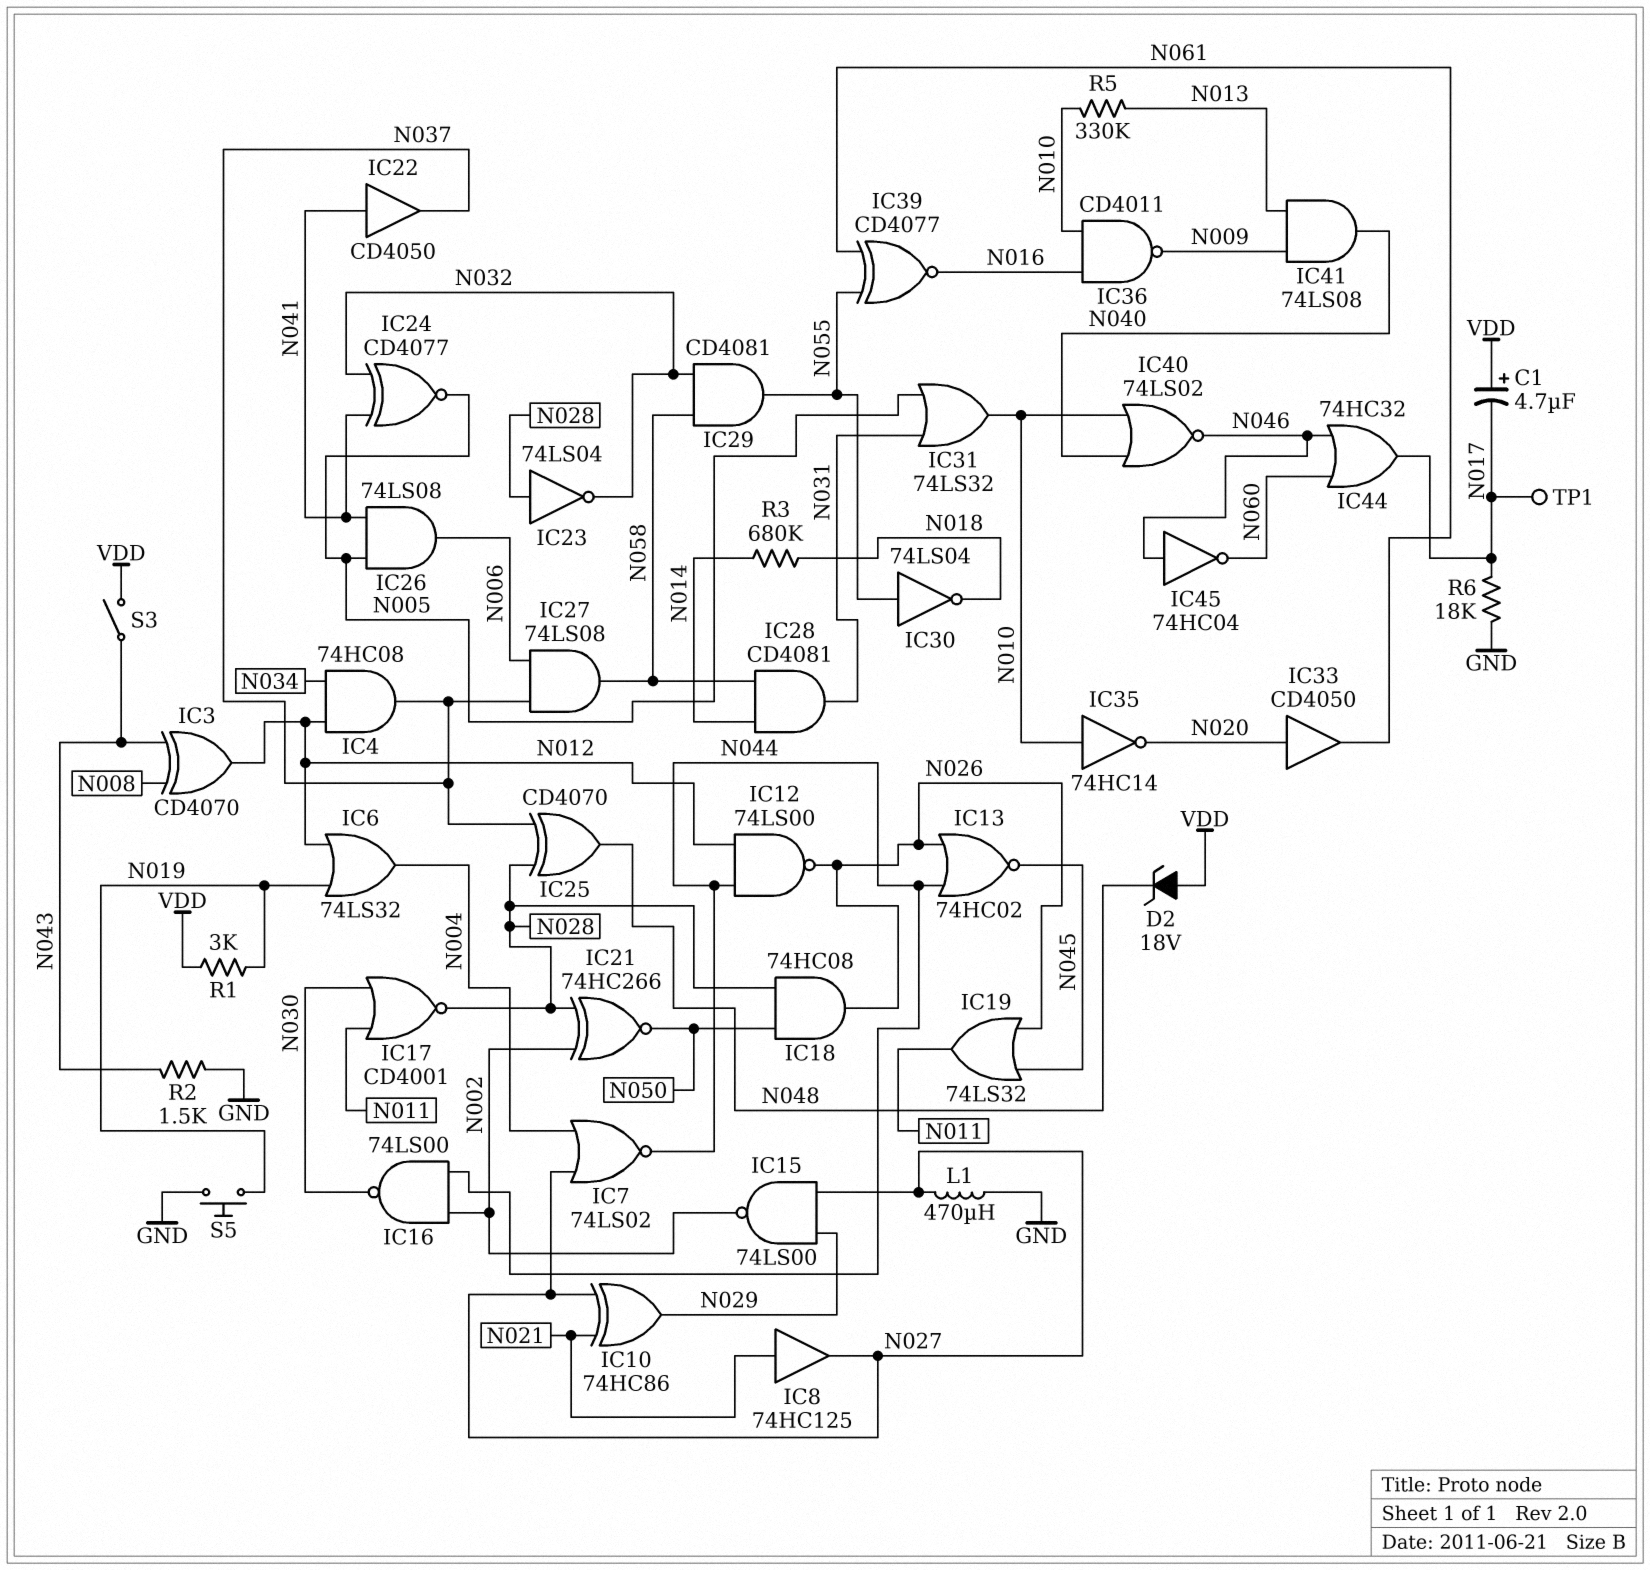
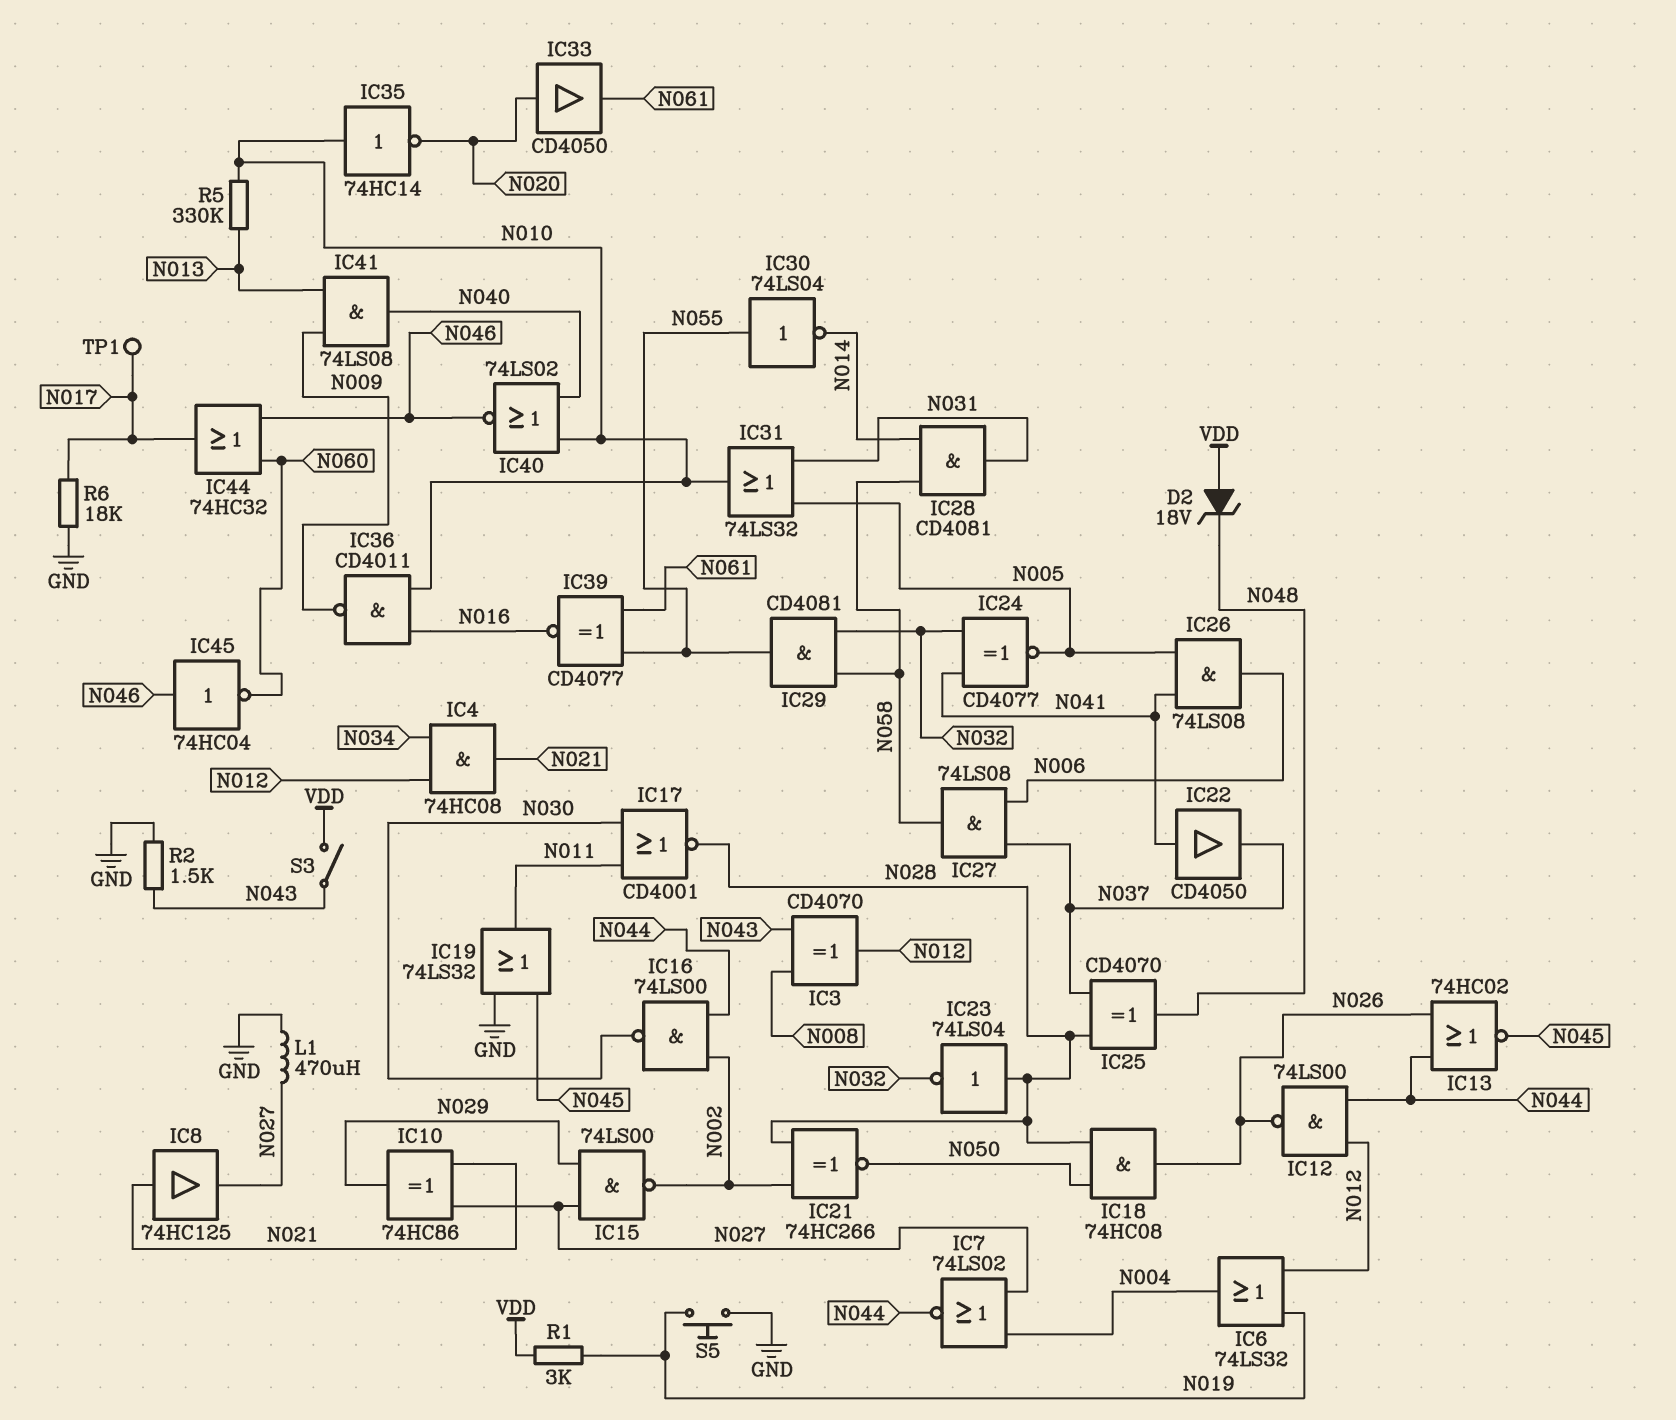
C1: 4.7uF (plus VDD, minus N017) -> none
IC4: AND 74HC08 (in N012, in N034, out N037) -> AND 74HC08 (in N012, in N034, out N021)
IC19: OR 74LS32 (in N026, in N045, out N011) -> OR 74LS32 (in GND, in N045, out N011)
IC30: NOT 74LS04 (in N055, out N018) -> NOT 74LS04 (in N055, out N014)
R3: 680k (N014, N018) -> none

